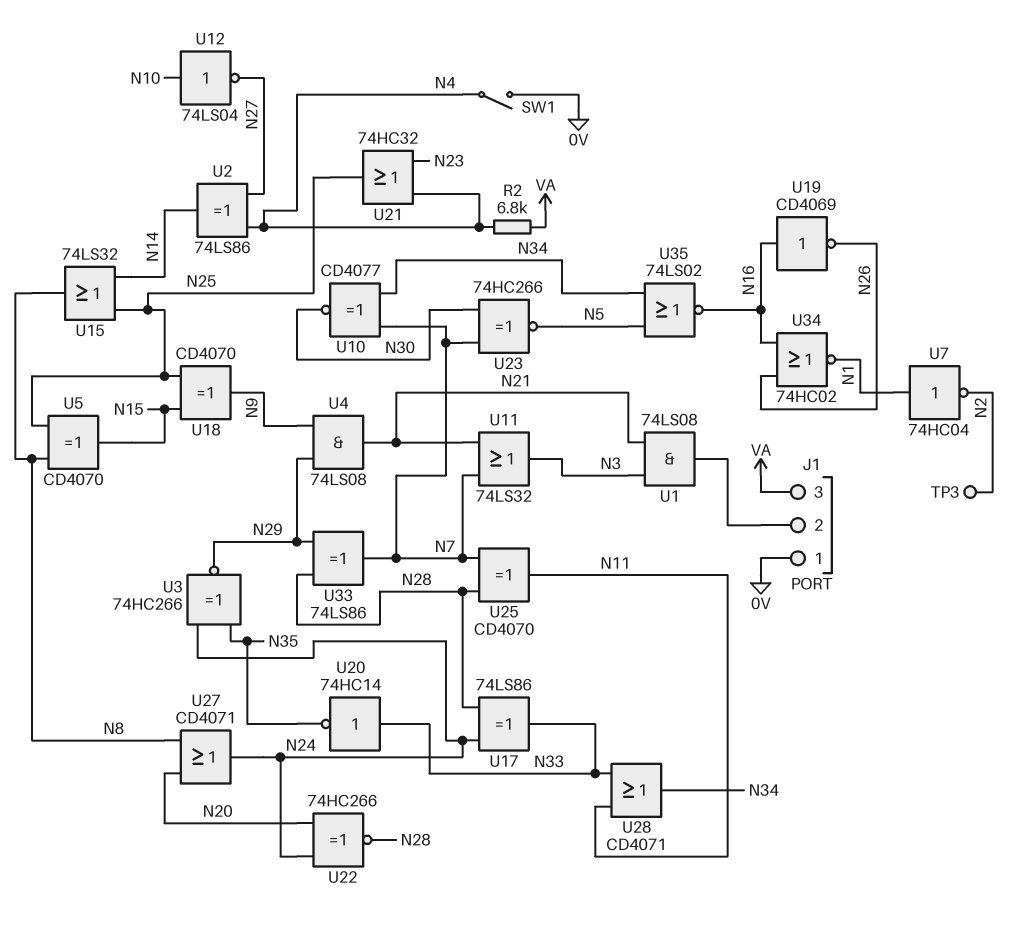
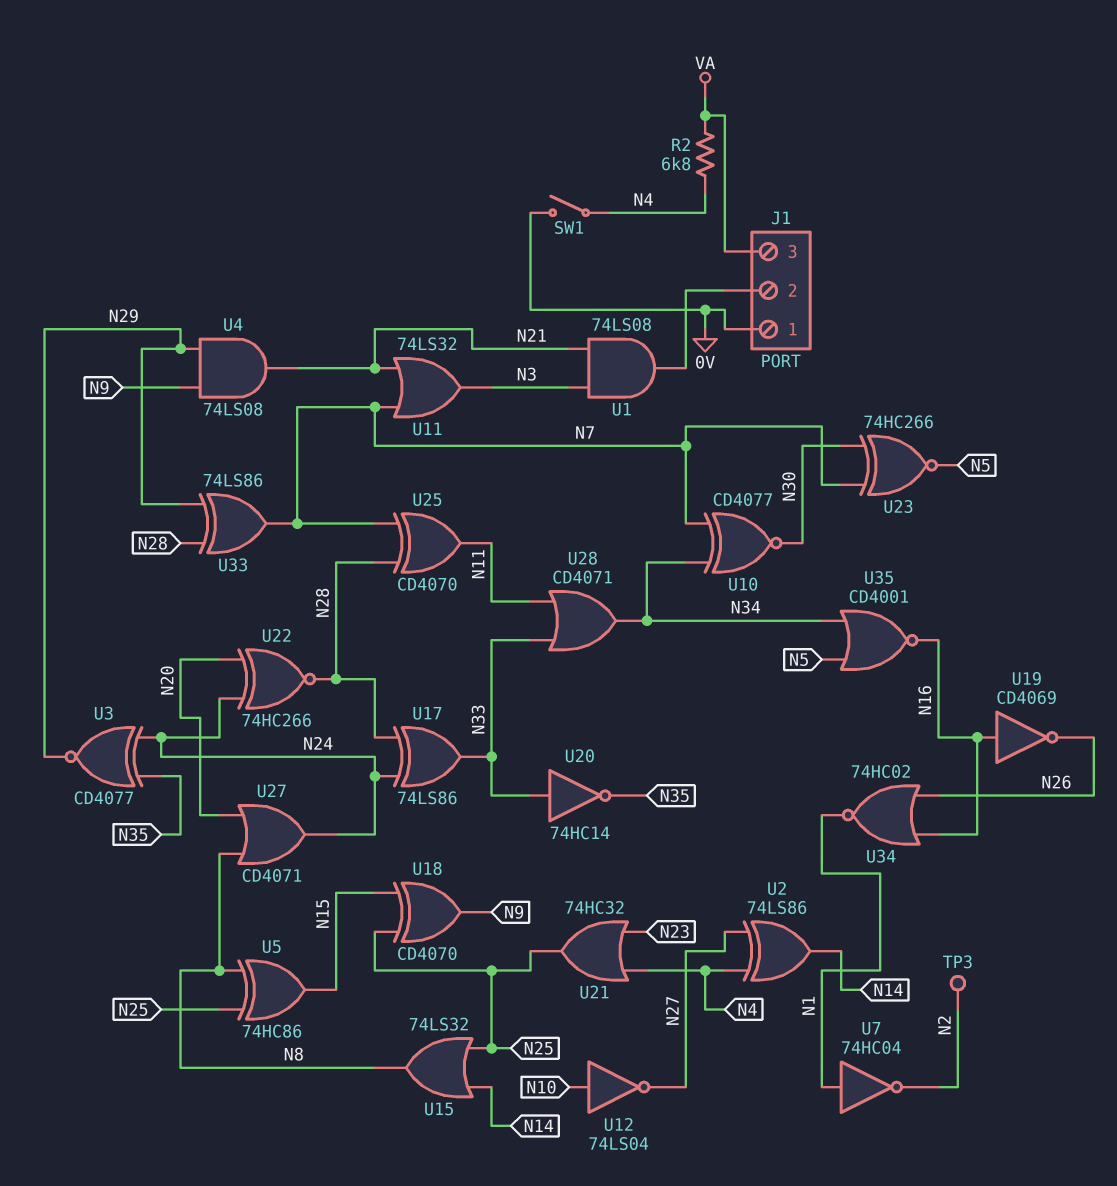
U3: XNOR 74HC266 (in N24, in N35, out N29) -> XNOR CD4077 (in N24, in N35, out N29)
U5: XOR CD4070 (in N8, in N25, out N15) -> XOR 74HC86 (in N8, in N25, out N15)
U35: NOR 74LS02 (in N5, in N34, out N16) -> NOR CD4001 (in N5, in N34, out N16)

